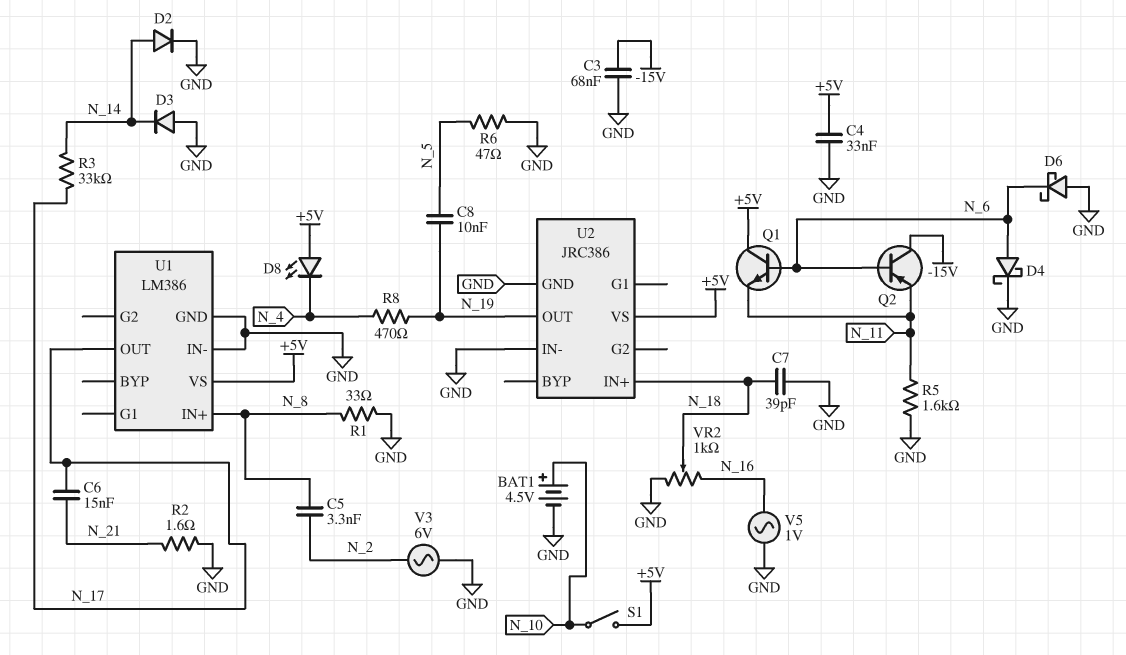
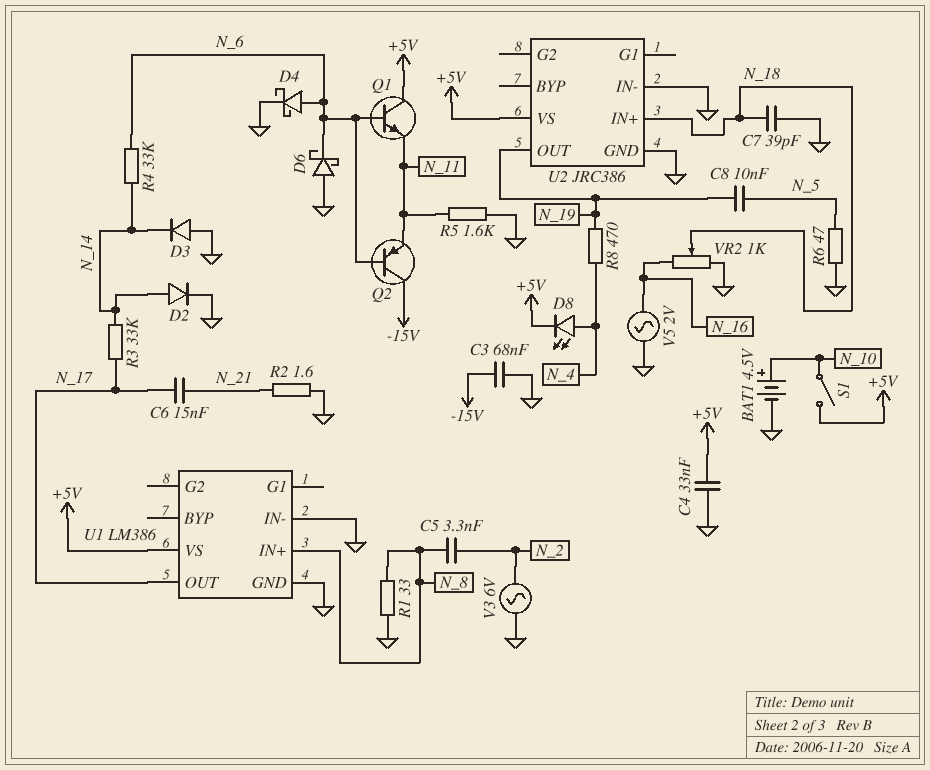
D8: LED (A +5V, K N_4) -> LED (A N_4, K +5V)
R4: none -> 33k (N_6, N_14)
V5: AC 1V (GND, N_16) -> AC 2V (GND, N_16)

